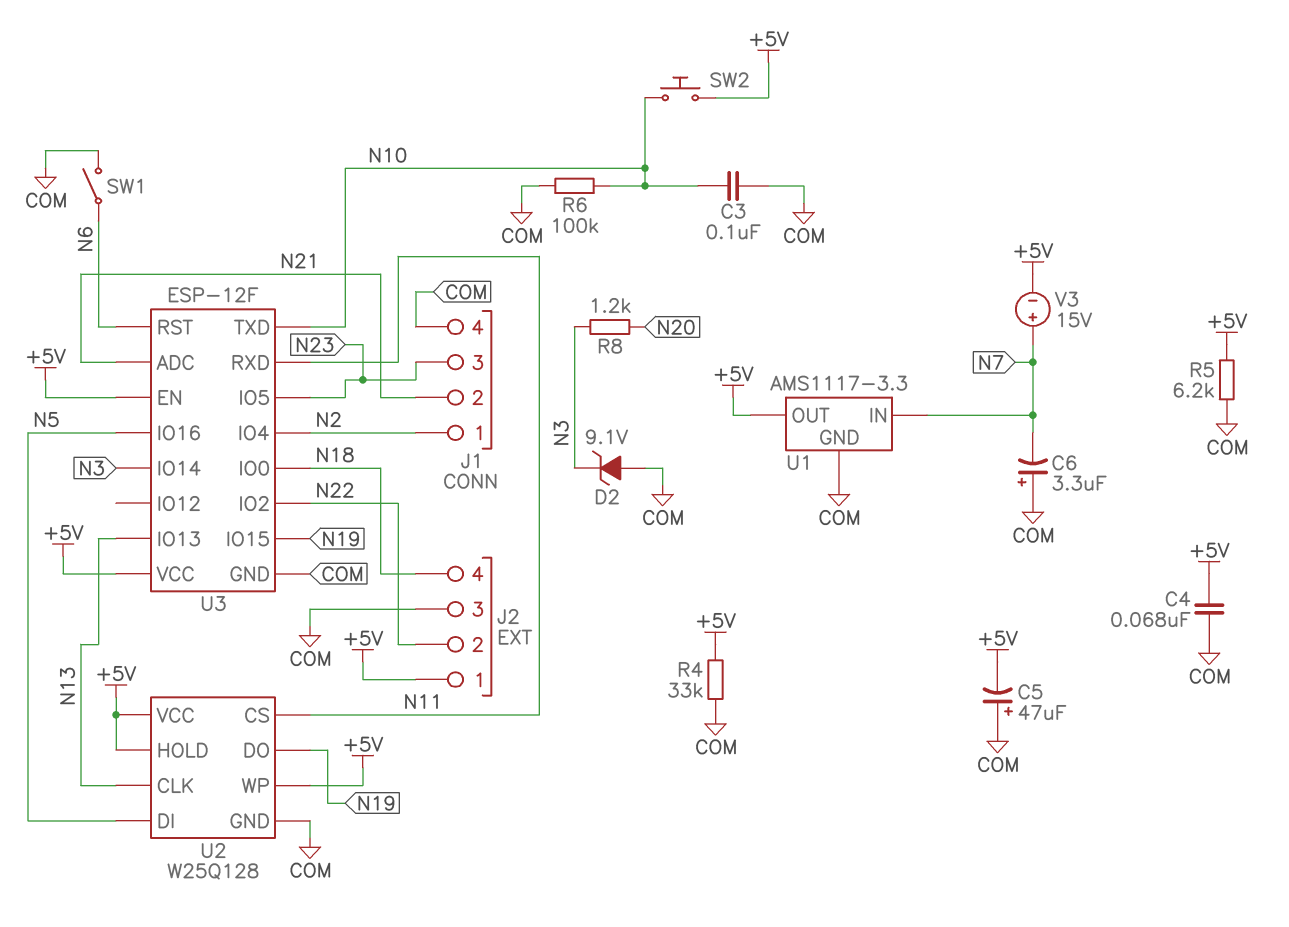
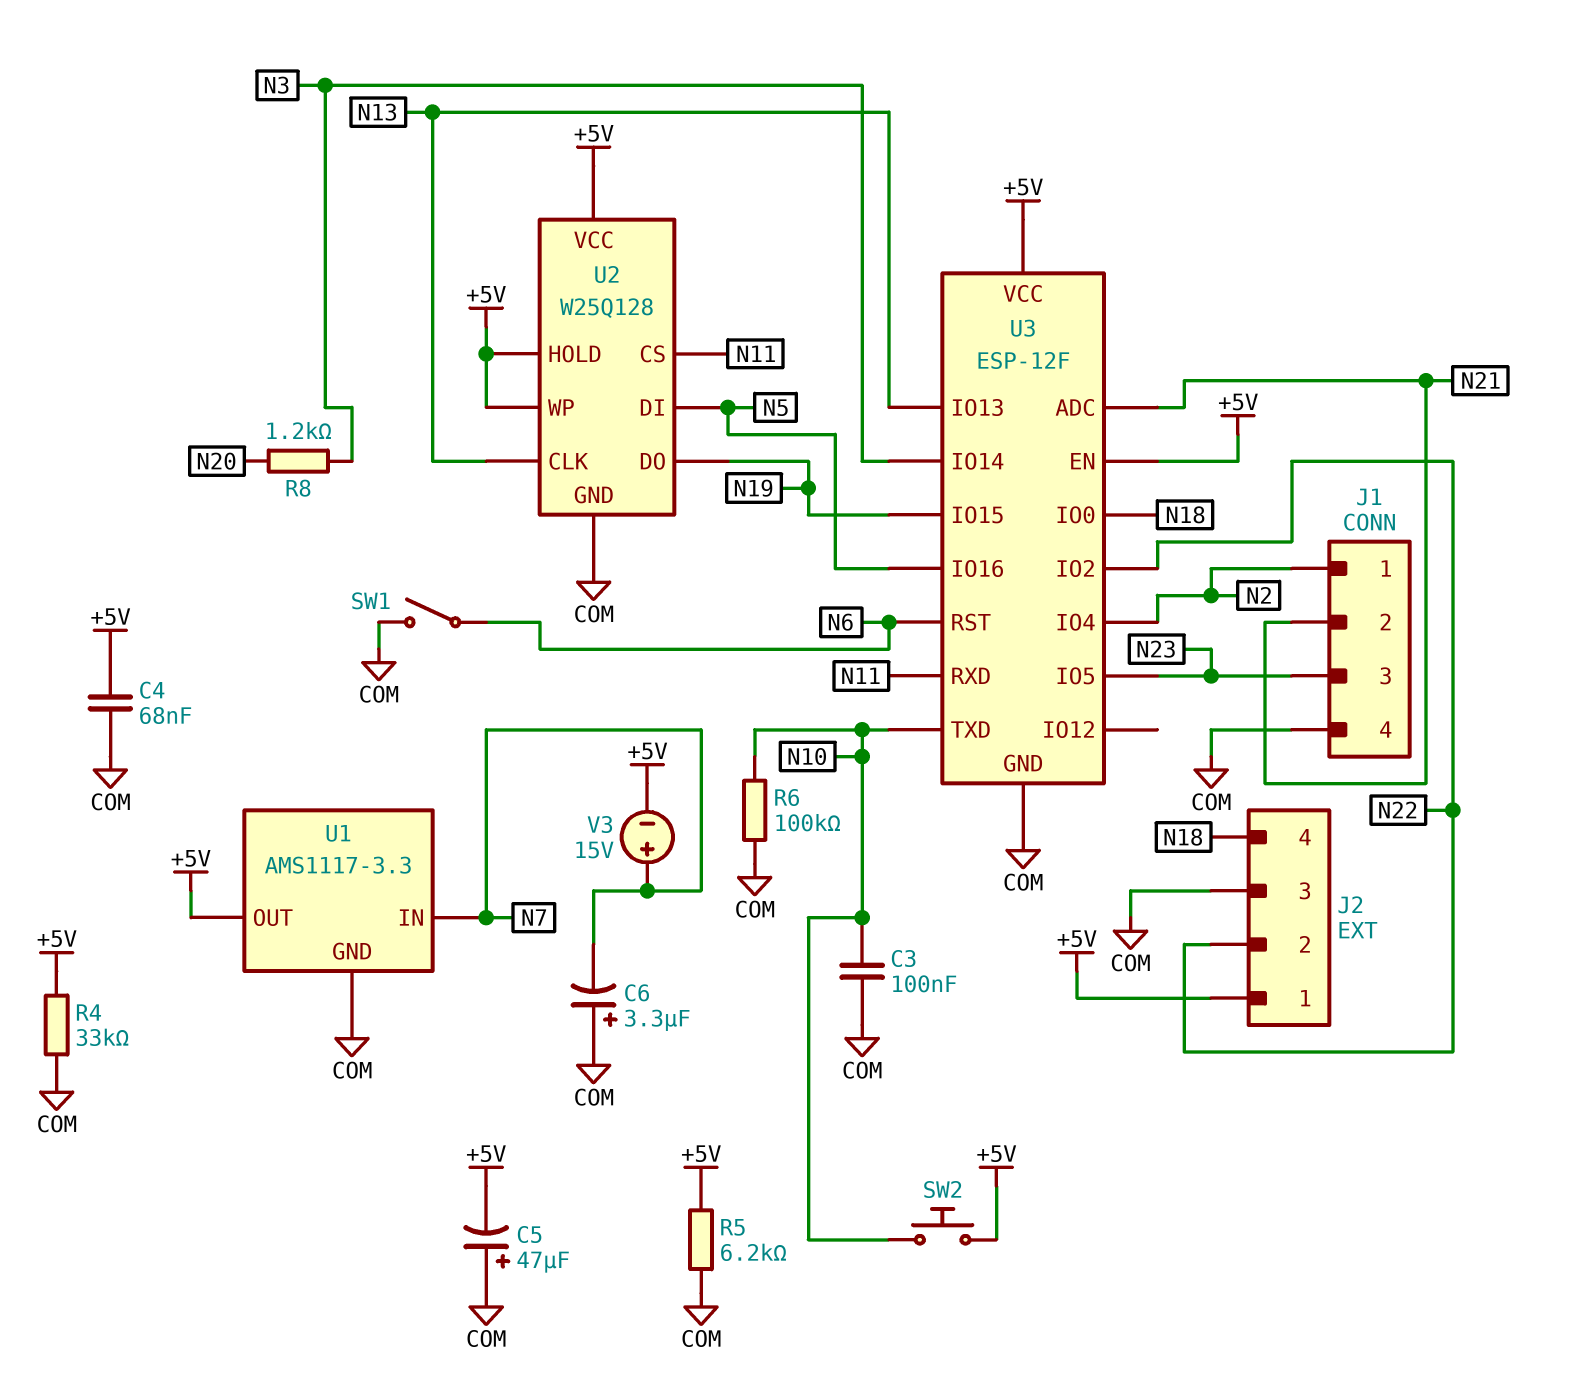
D2: zener 9.1V (A COM, K N3) -> none

